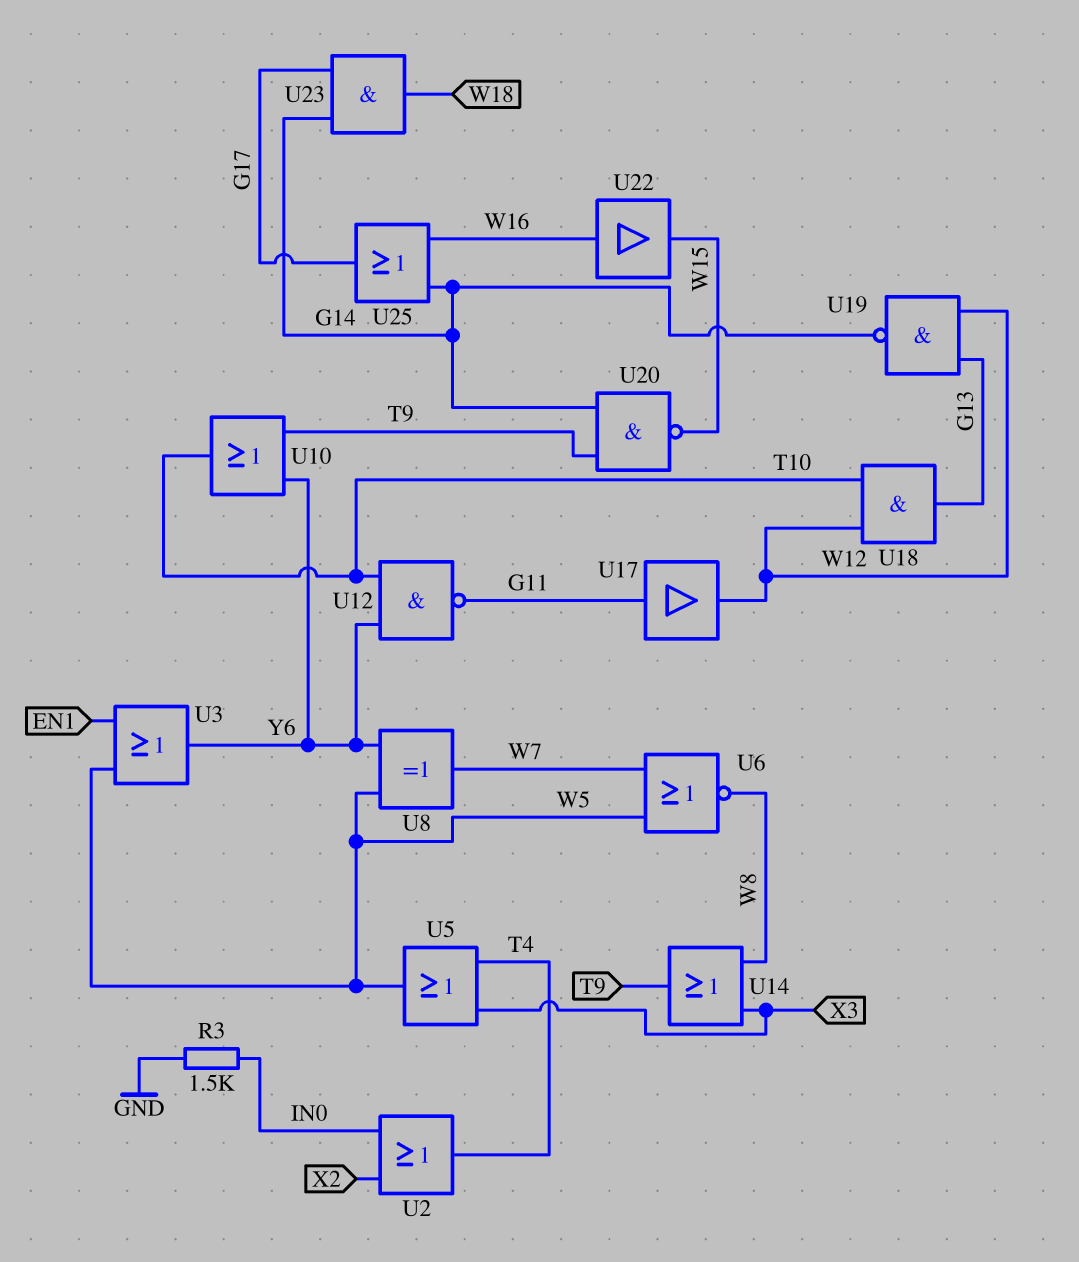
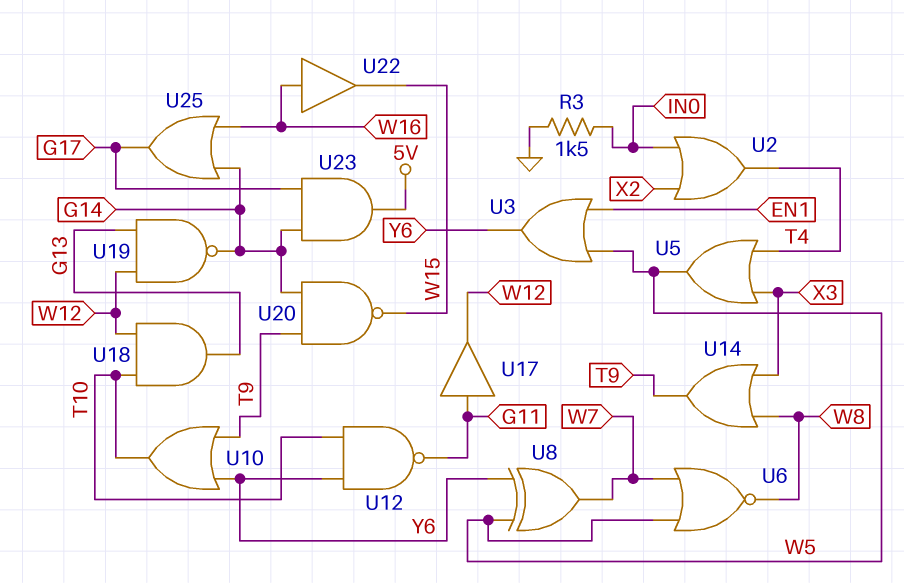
U23: AND (in G14, in G17, out W18) -> AND (in G14, in G17, out 5V)

